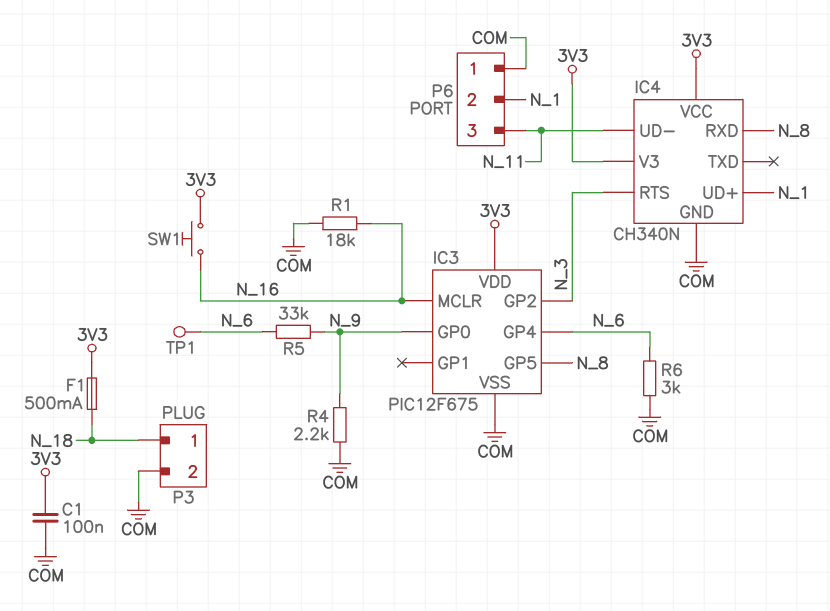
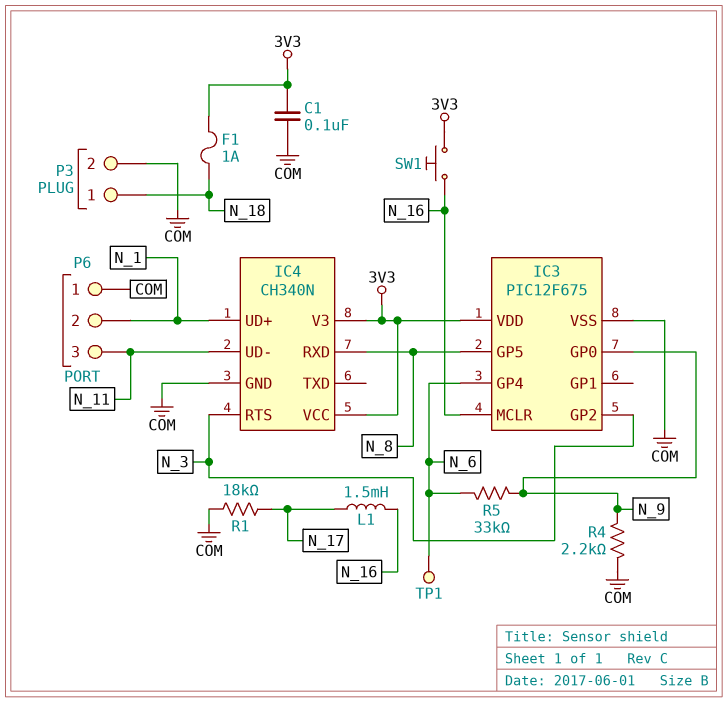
F1: 500mA (3V3, N_18) -> 1A (3V3, N_18)
L1: none -> 1.5mH (N_16, N_17)
R1: 18k (COM, N_16) -> 18k (COM, N_17)
R6: 3k (COM, N_6) -> none

